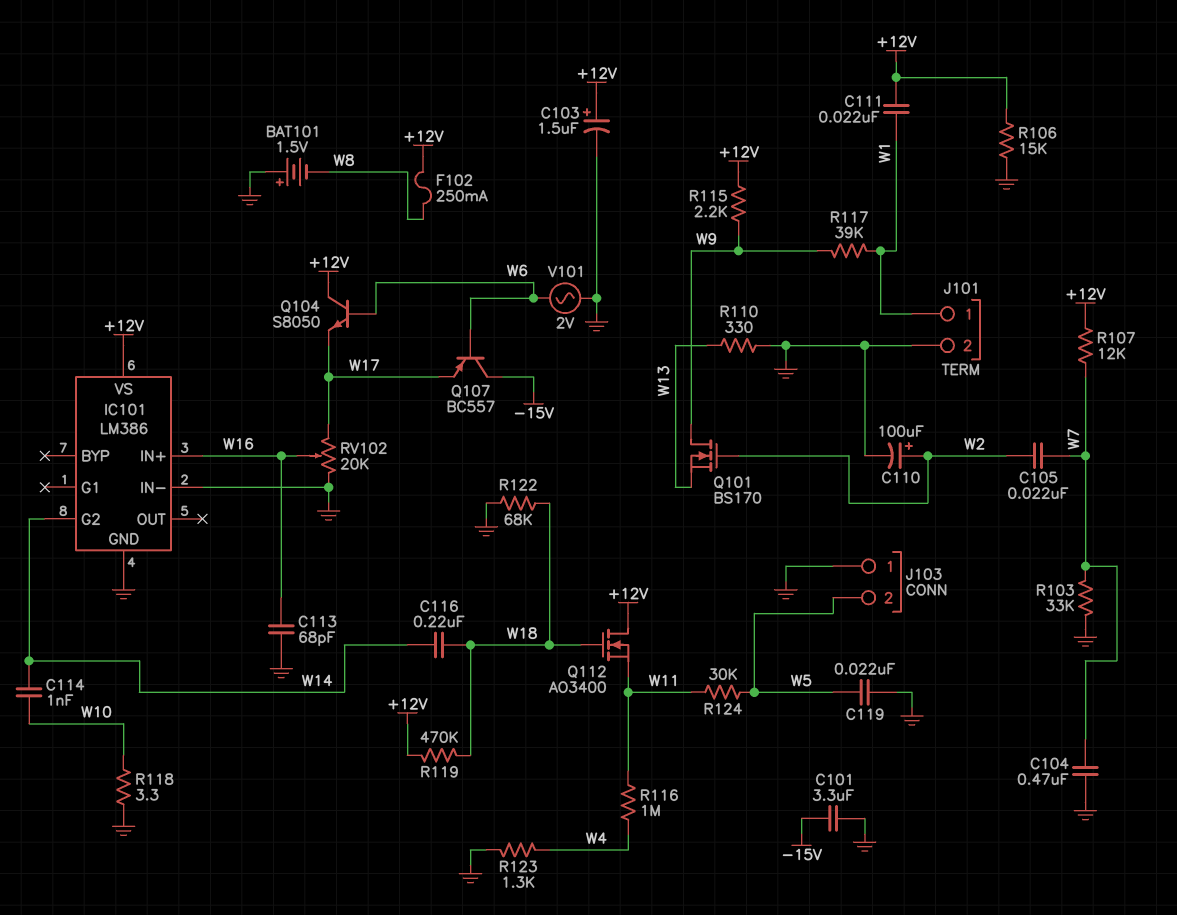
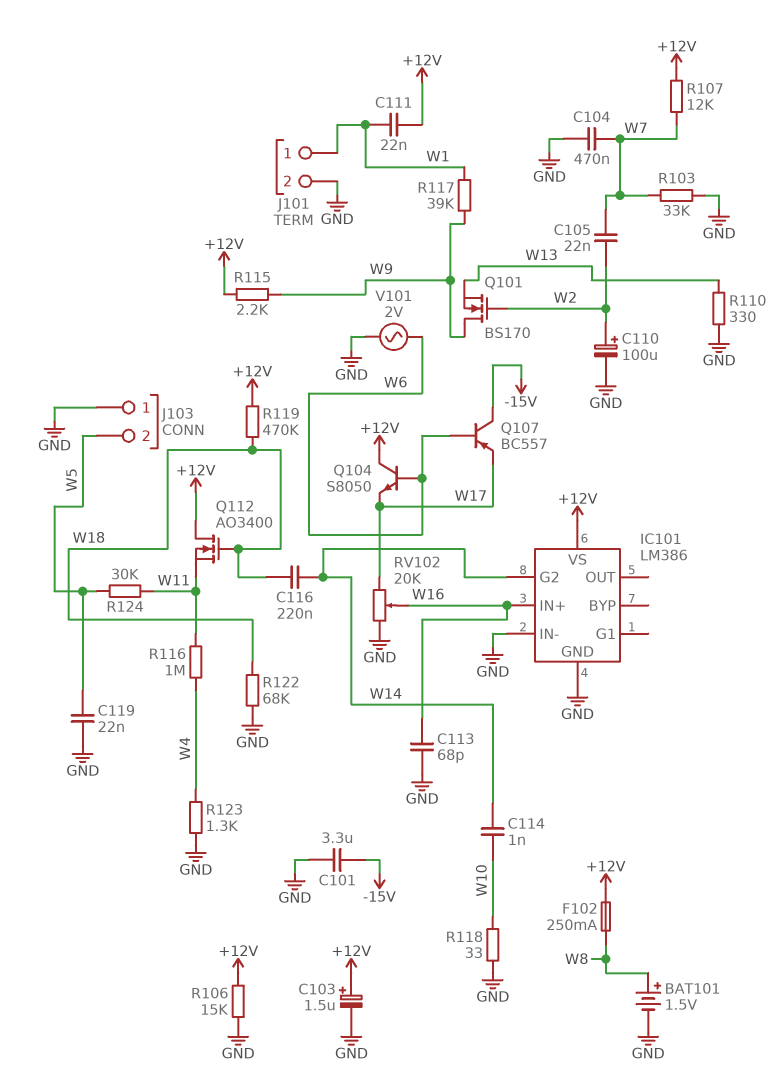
BAT101: 1.5V (plus GND, minus W8) -> 1.5V (plus W8, minus GND)
R118: 3.3 (GND, W10) -> 33 (GND, W10)

